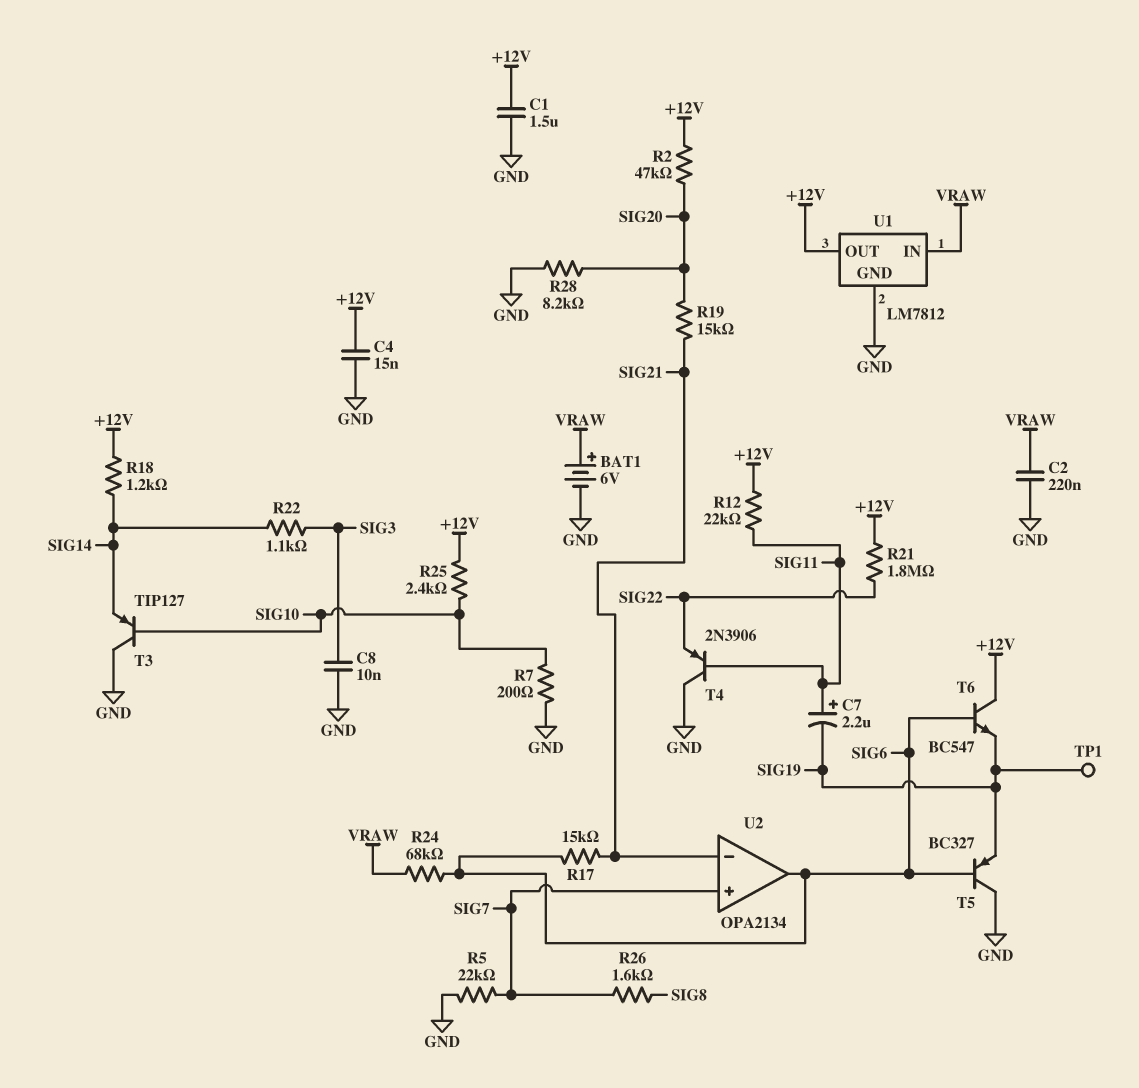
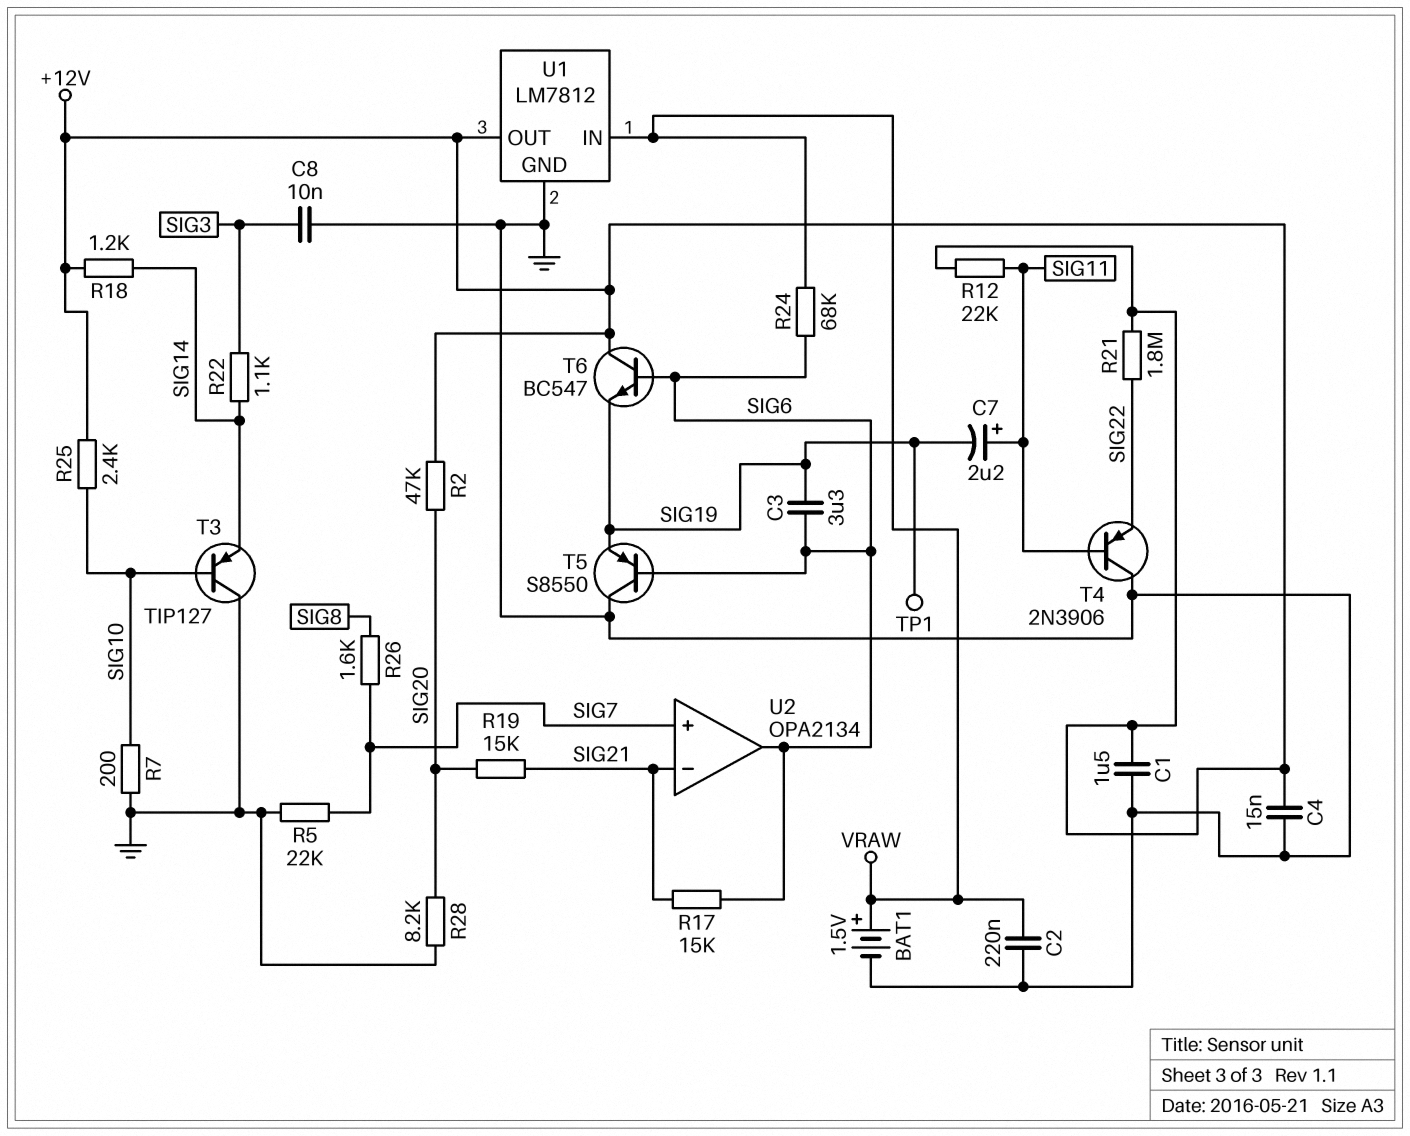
BAT1: 6V (plus VRAW, minus GND) -> 1.5V (plus VRAW, minus GND)
C3: none -> 3.3uF (SIG6, SIG19)
T5: PNP BC327 (B SIG6, C GND, E SIG19) -> PNP S8550 (B SIG6, C GND, E SIG19)

